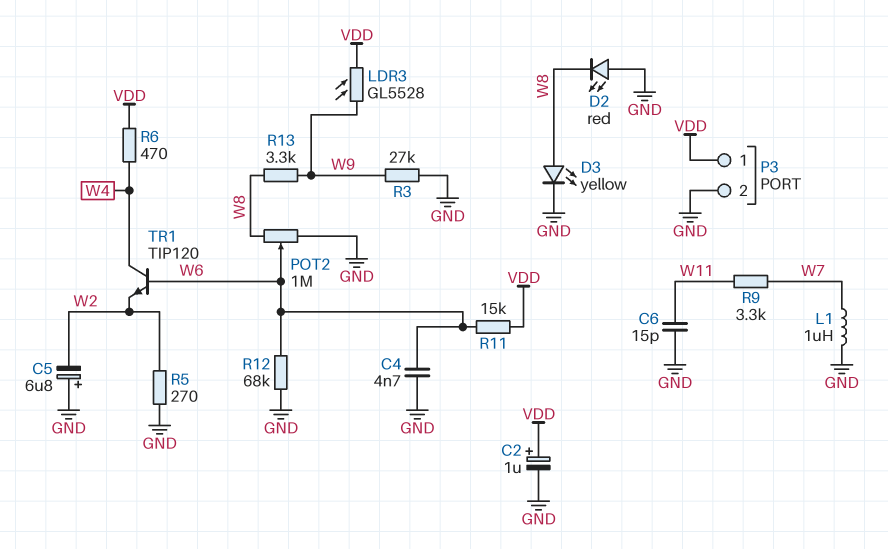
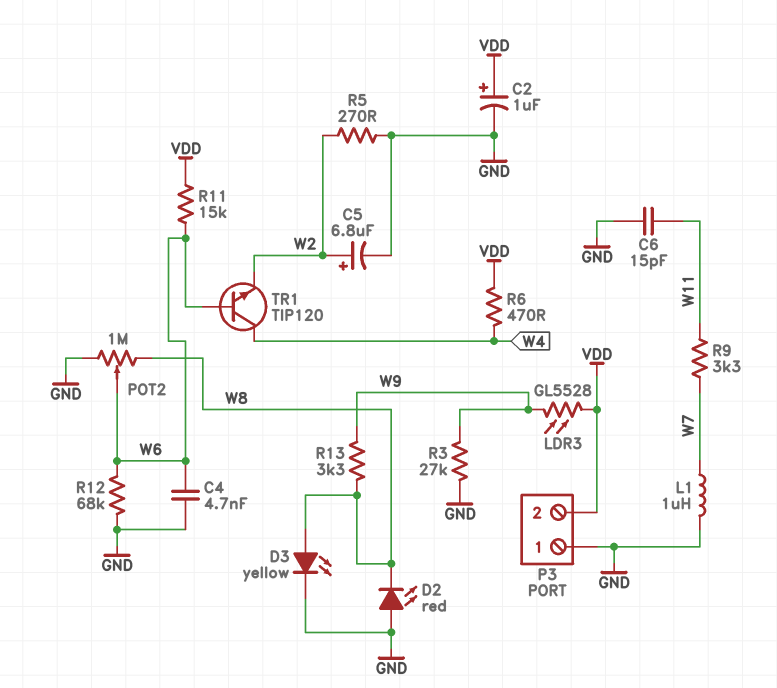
C5: 6.8uF (plus GND, minus W2) -> 6.8uF (plus W2, minus GND)
P3 pin 1: VDD -> GND
P3 pin 2: GND -> VDD

